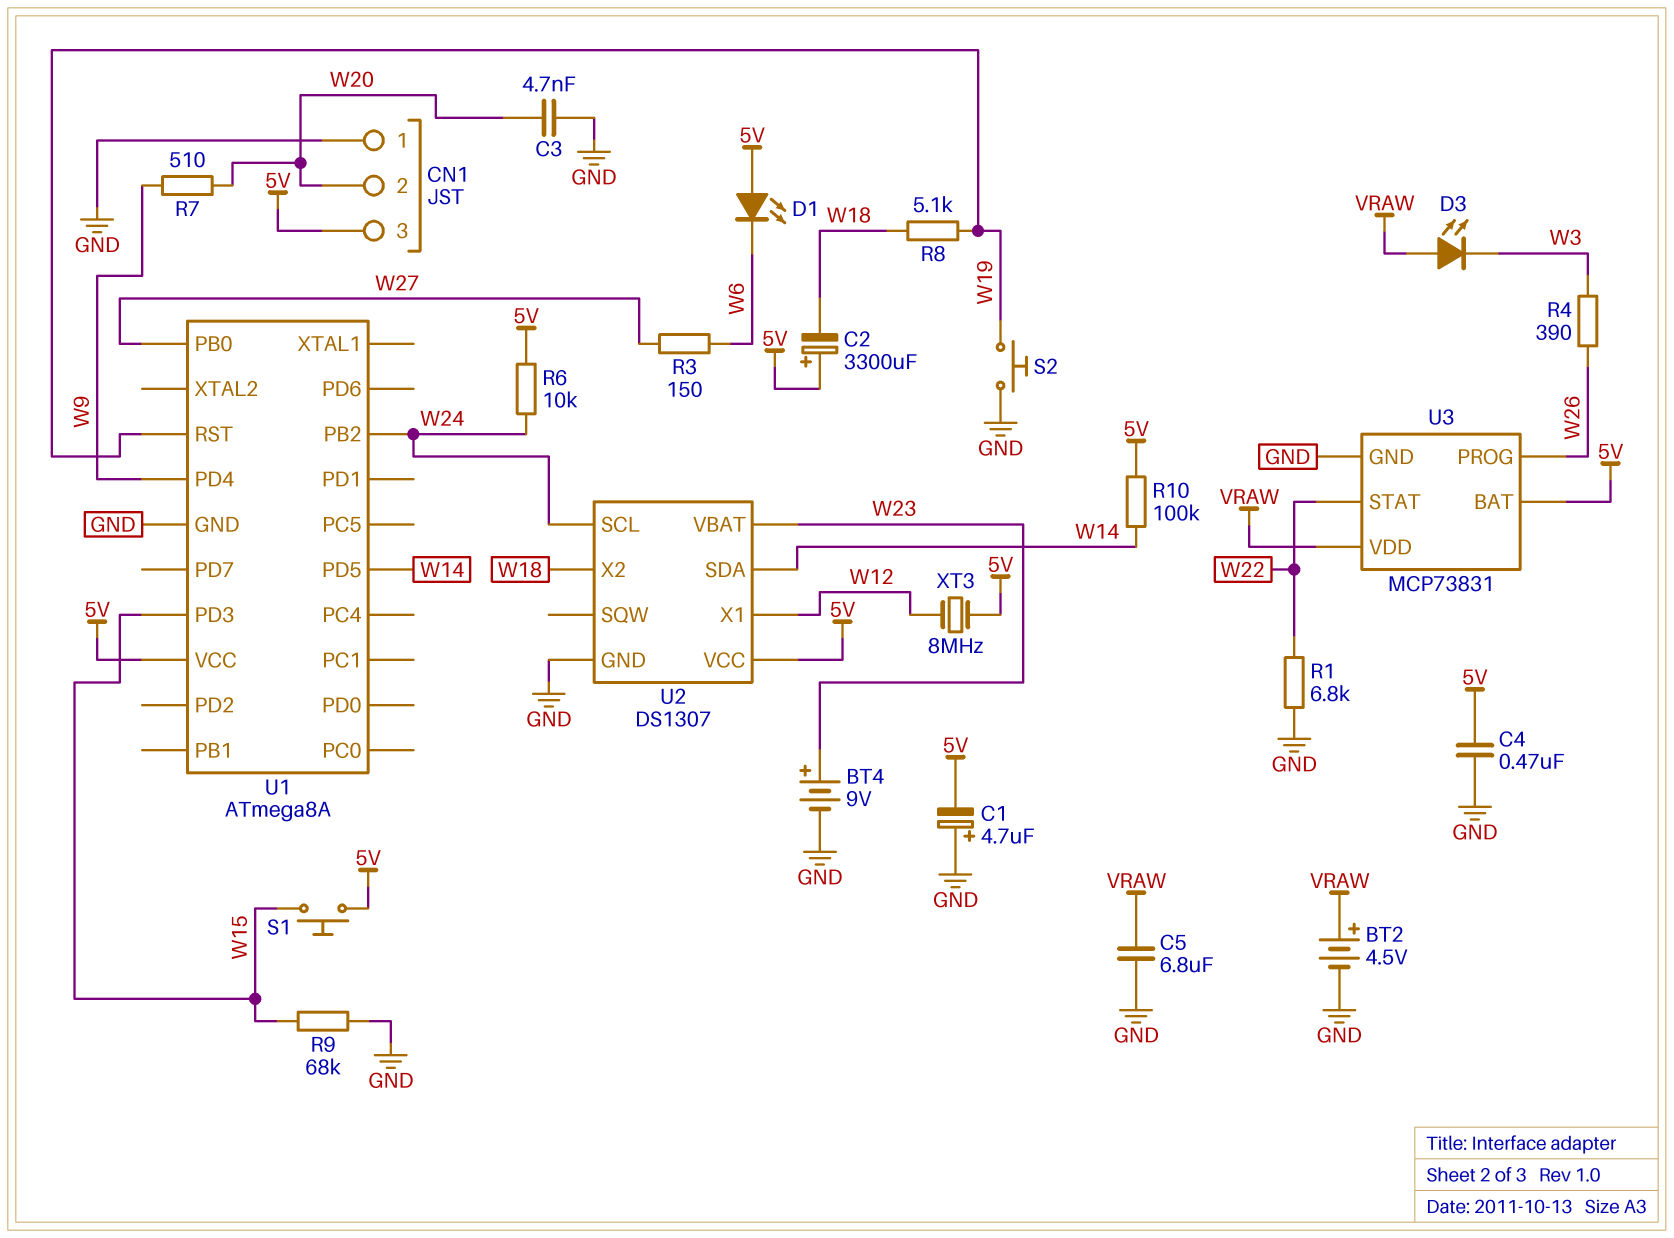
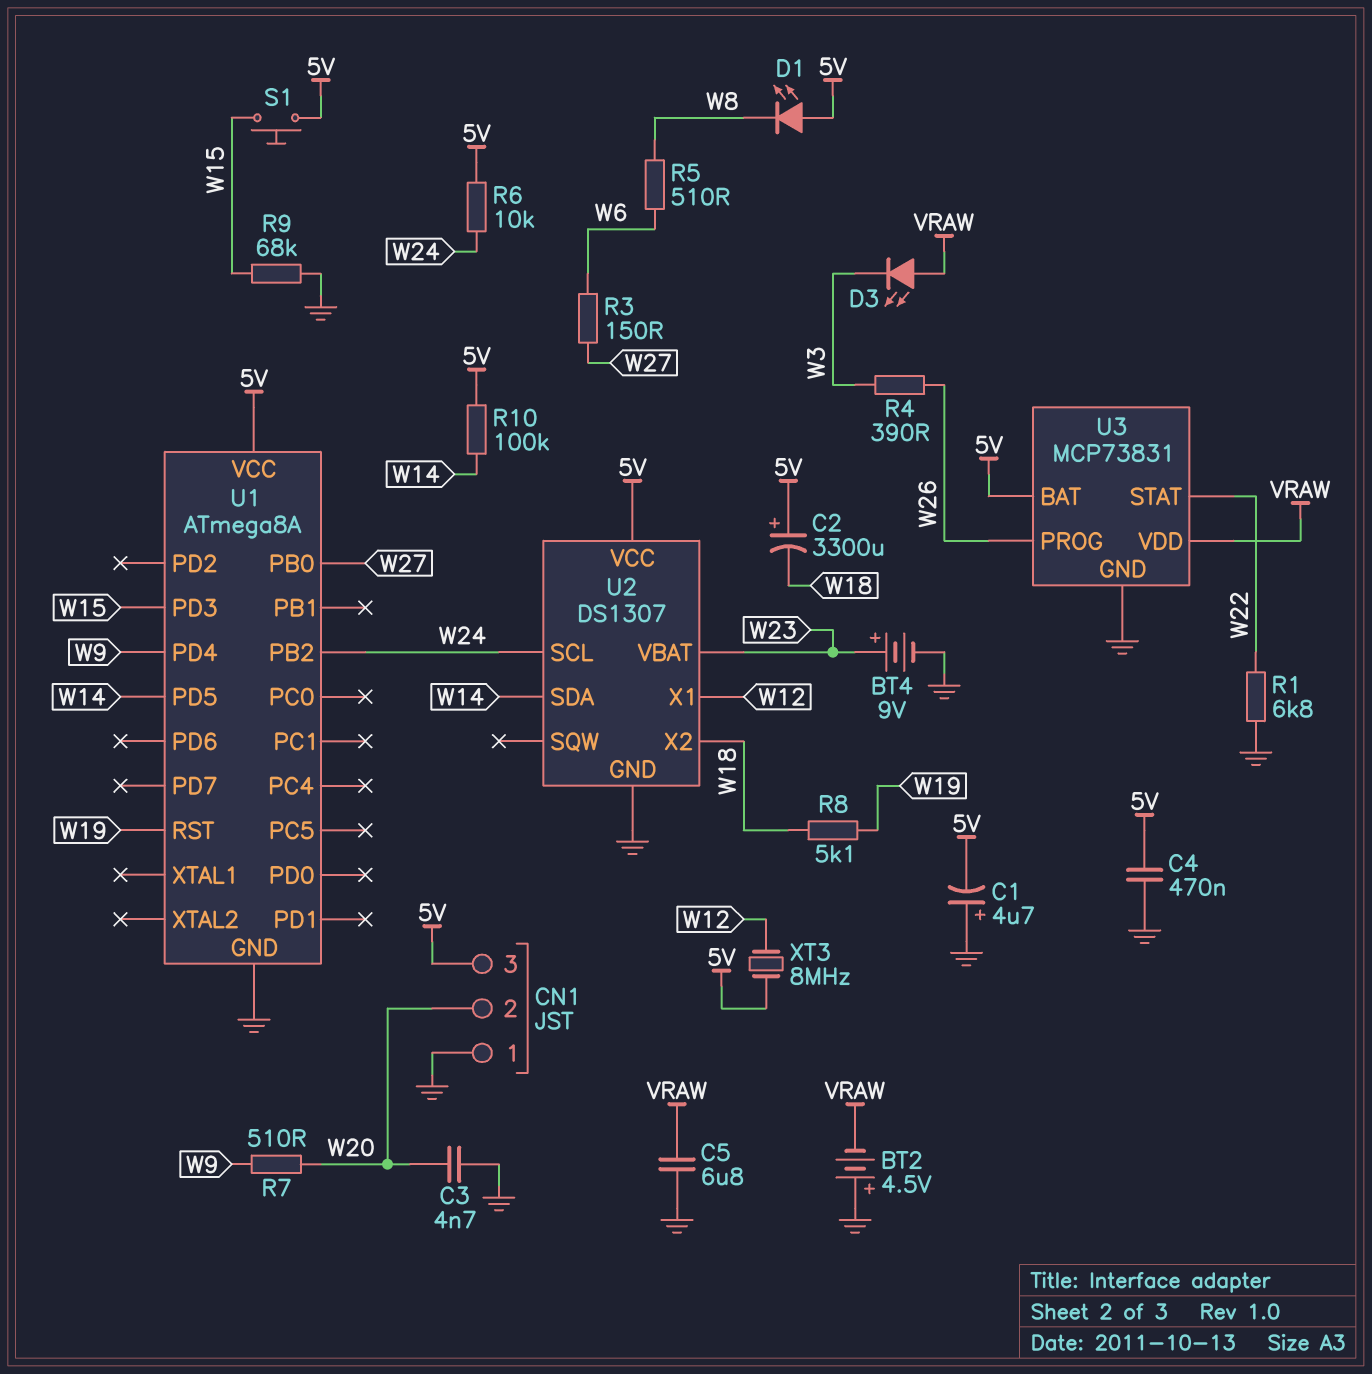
BT2: 4.5V (plus VRAW, minus GND) -> 4.5V (plus GND, minus VRAW)
D1: LED (A 5V, K W6) -> LED (A 5V, K W8)
R5: none -> 510 (W6, W8)
S2: button (GND, W19) -> none

